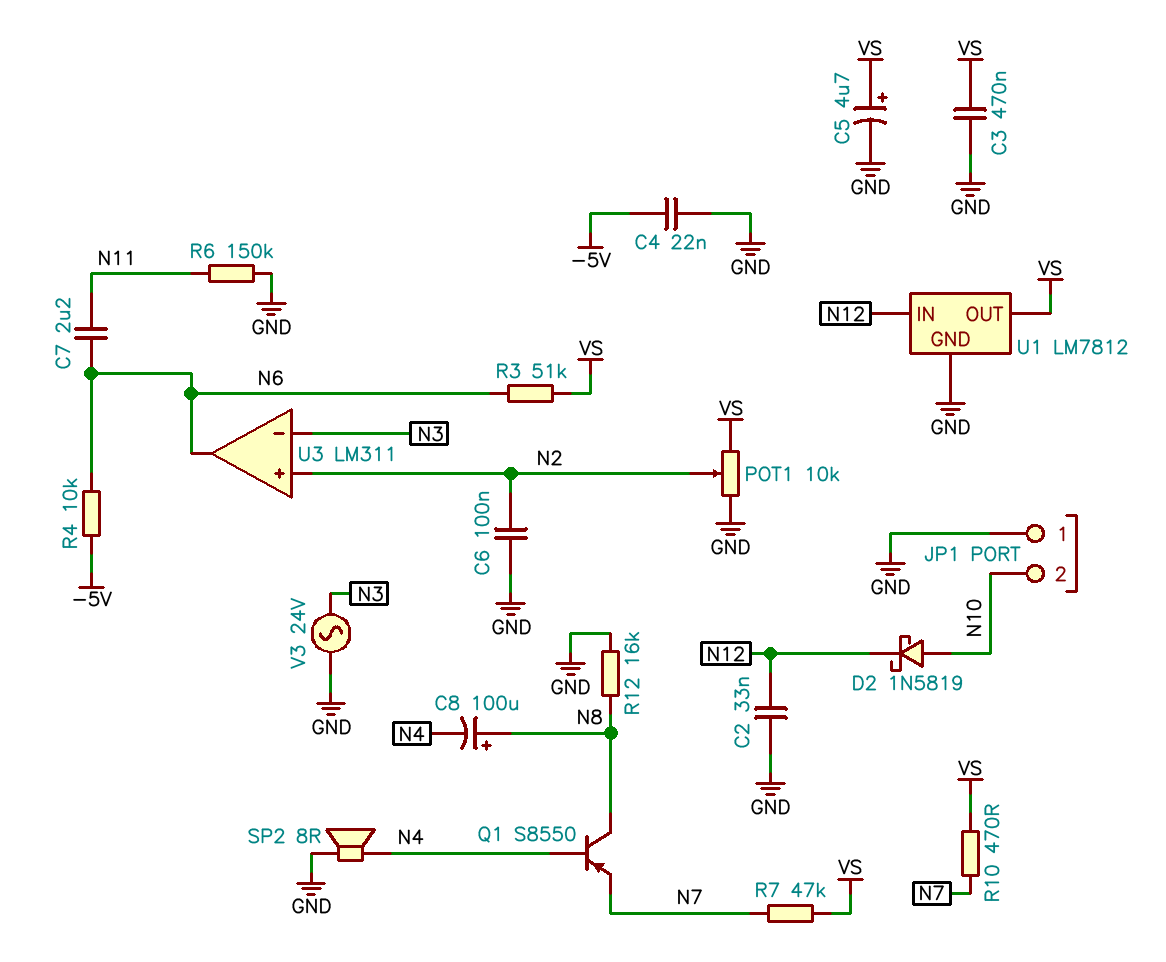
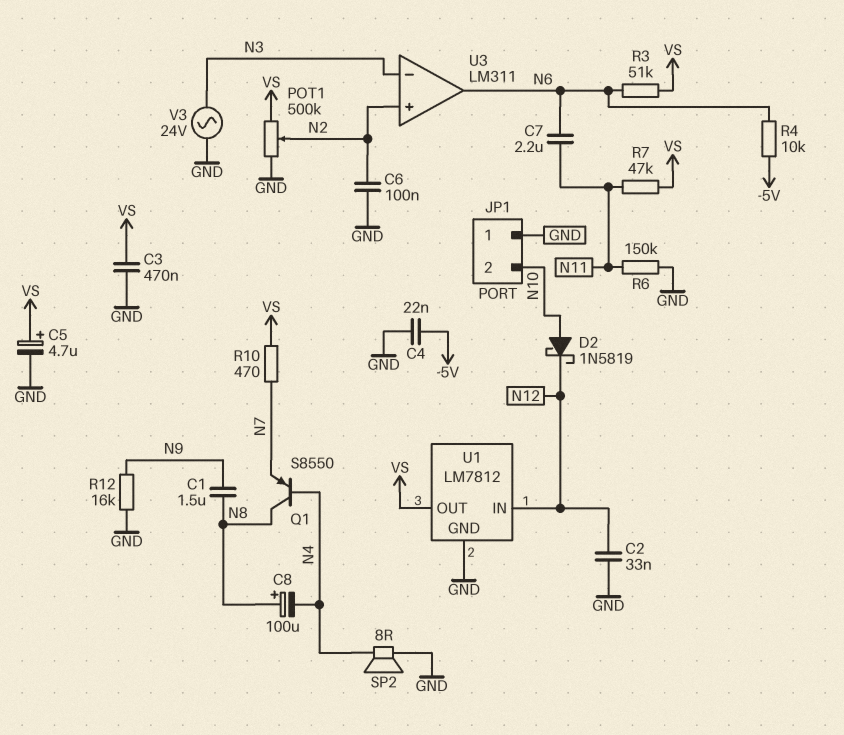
C1: none -> 1.5uF (N8, N9)
POT1: 10k (GND, VS, wiper N2) -> 500k (GND, VS, wiper N2)
R7: 47k (N7, VS) -> 47k (N11, VS)
R12: 16k (GND, N8) -> 16k (GND, N9)

